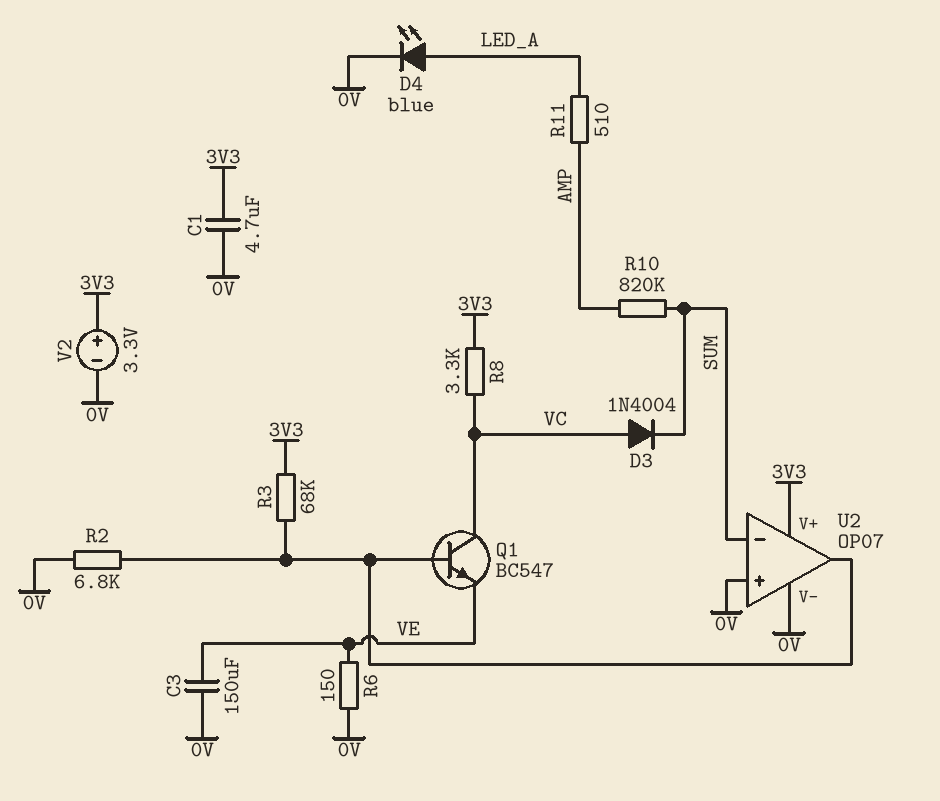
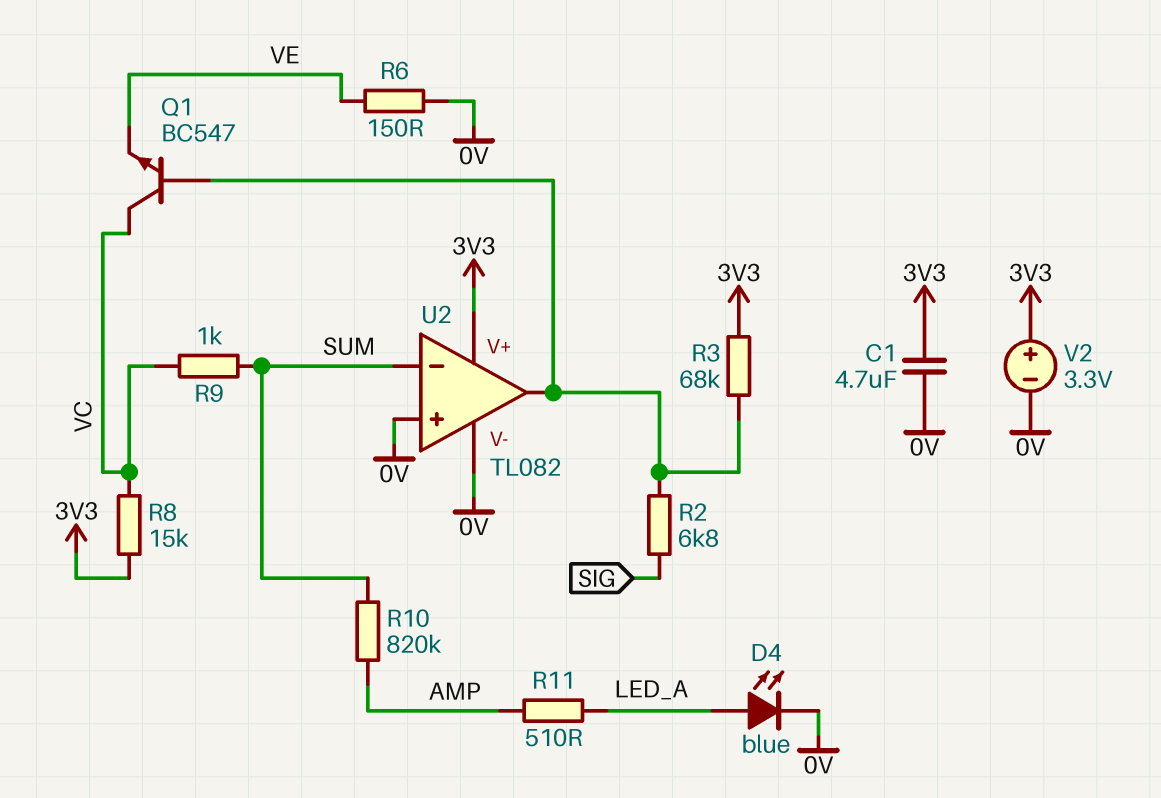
C3: 150uF (0V, VE) -> none
D3: diode 1N4004 (A VC, K SUM) -> none
R2: 6.8k (0V, U2/out) -> 6.8k (SIG, U2/out)
R8: 3.3k (3V3, VC) -> 15k (3V3, VC)
R9: none -> 1k (SUM, VC)
U2: OP07 -> TL082

